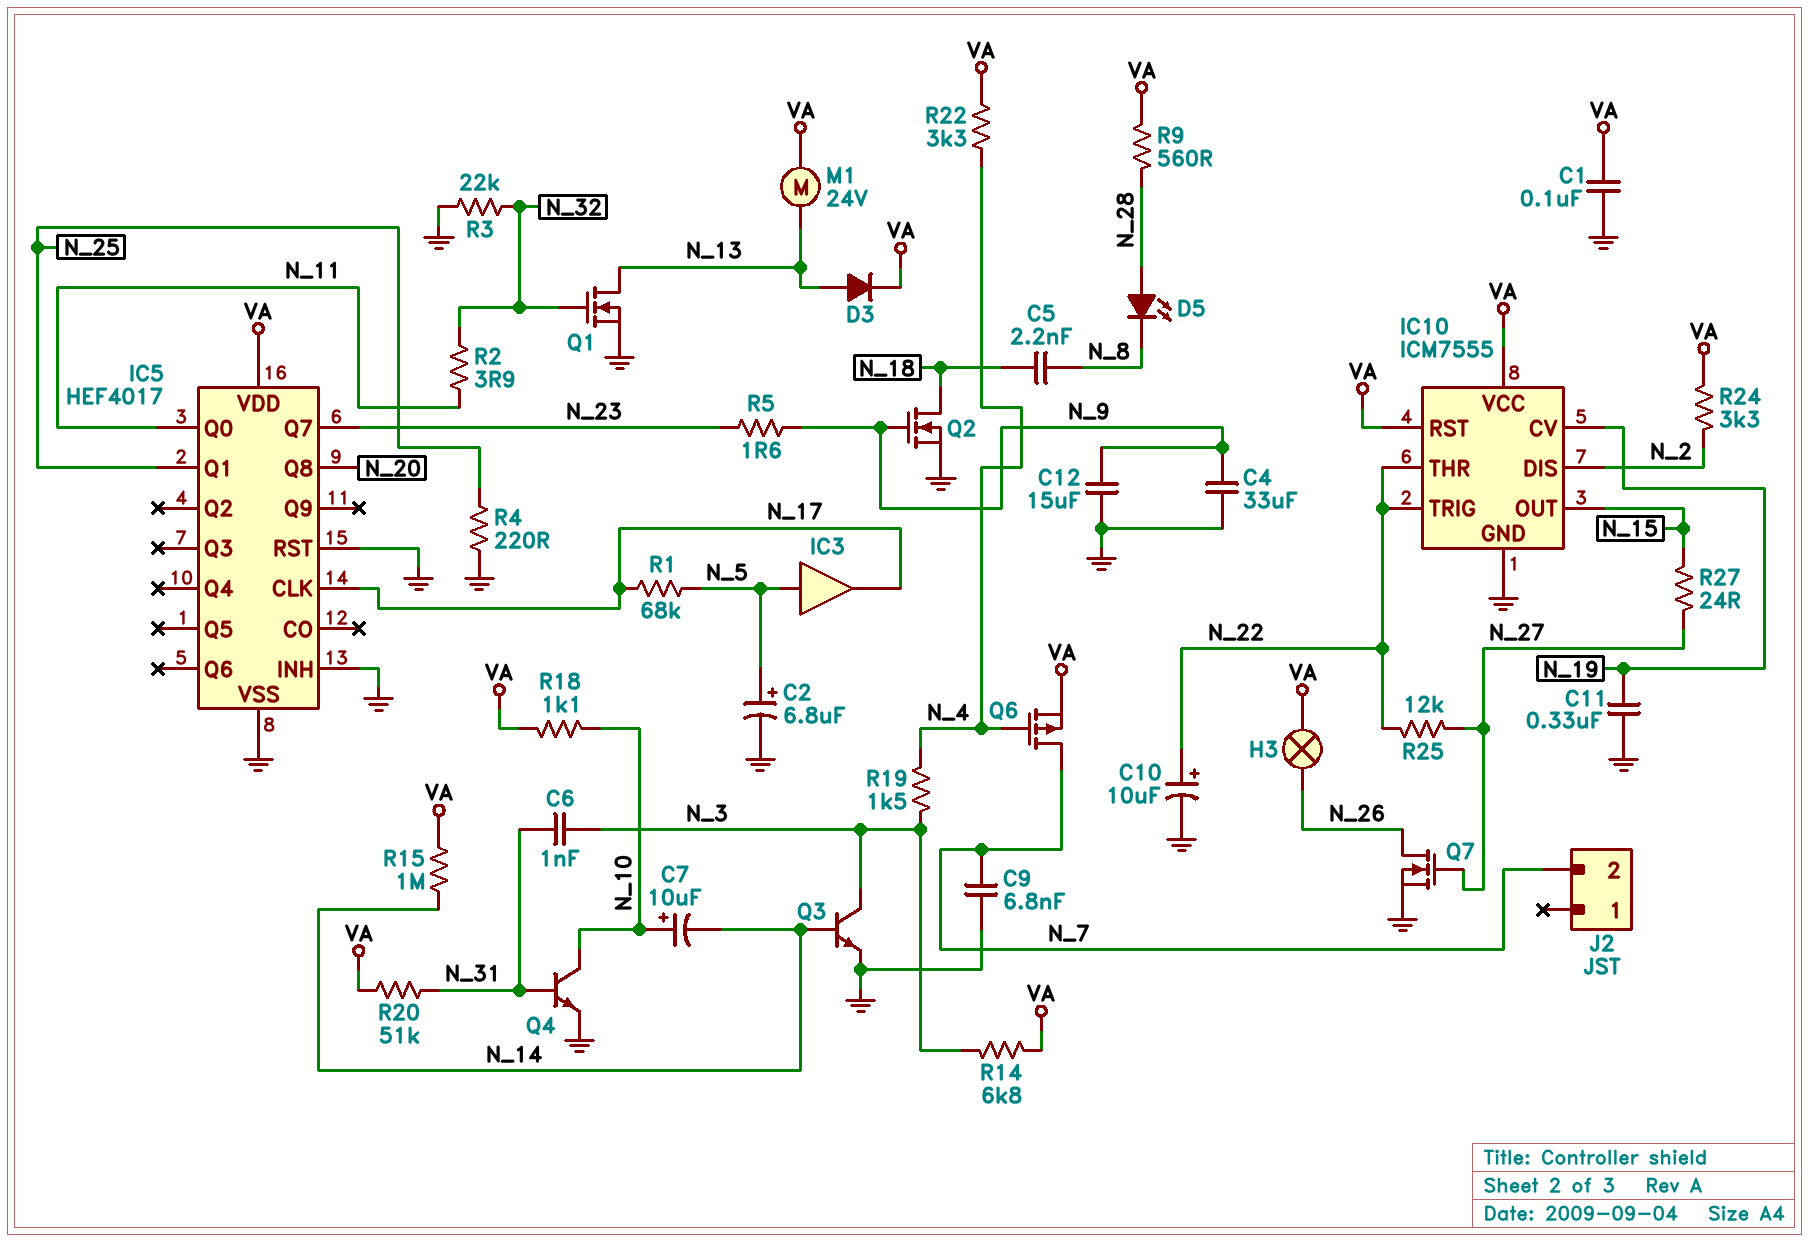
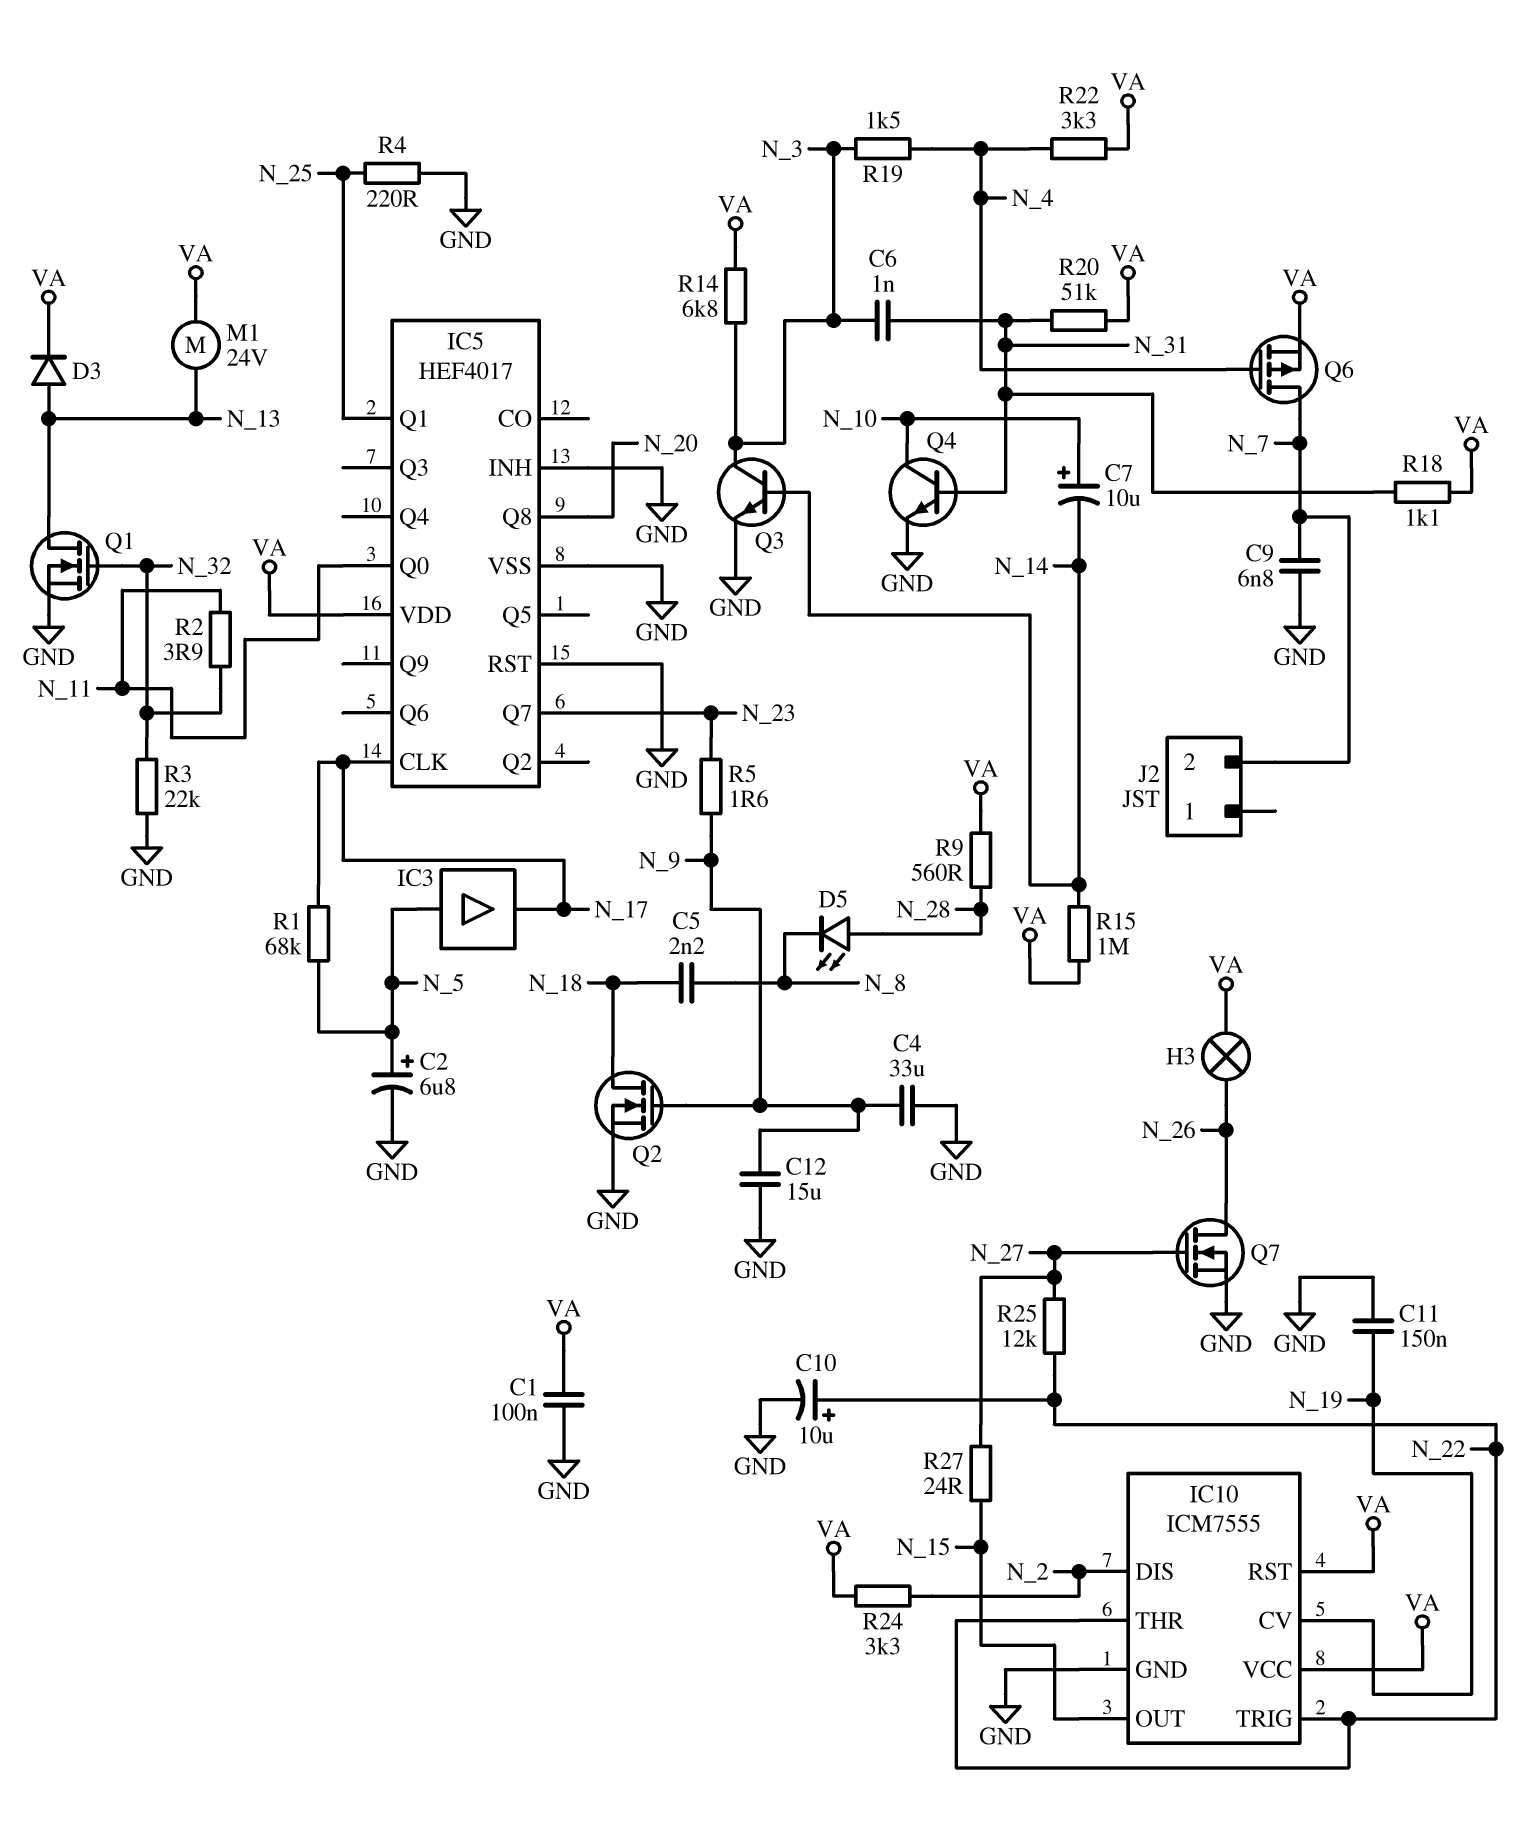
C11: 330nF (GND, N_19) -> 150nF (GND, N_19)
R18: 1.1k (N_10, VA) -> 1.1k (N_31, VA)

